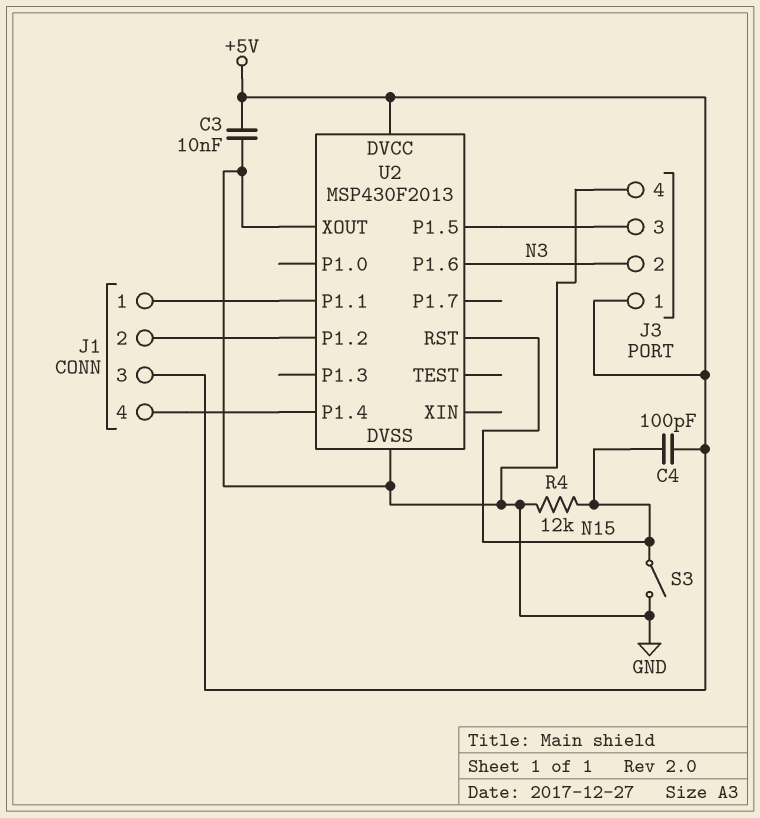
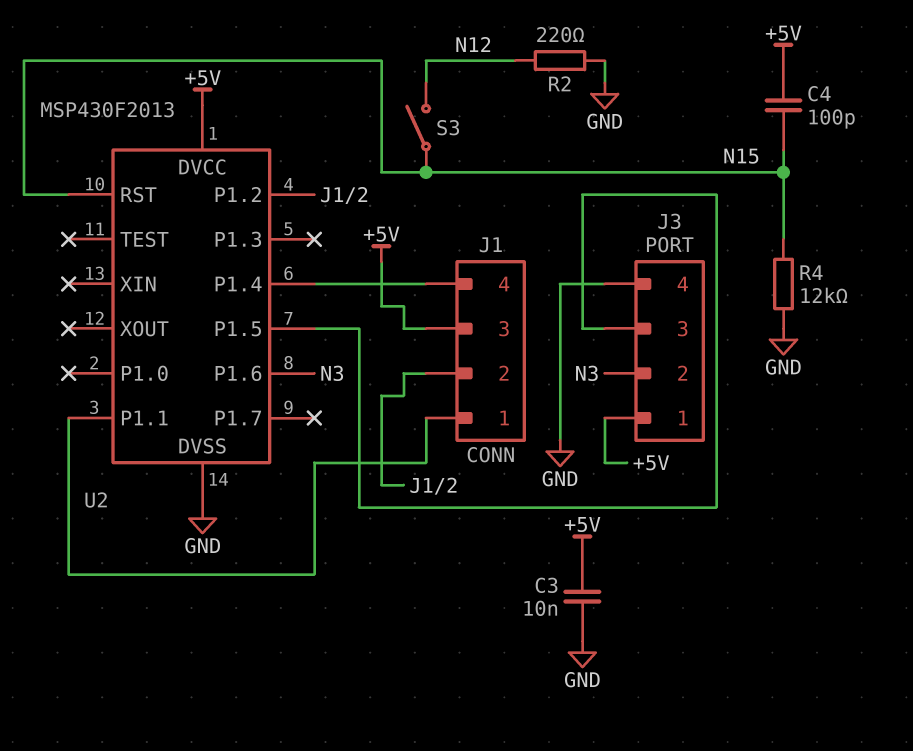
R2: none -> 220 (GND, N12)
S3: switch (GND, N15) -> switch (N12, N15)
U2 pin XOUT: GND -> none

